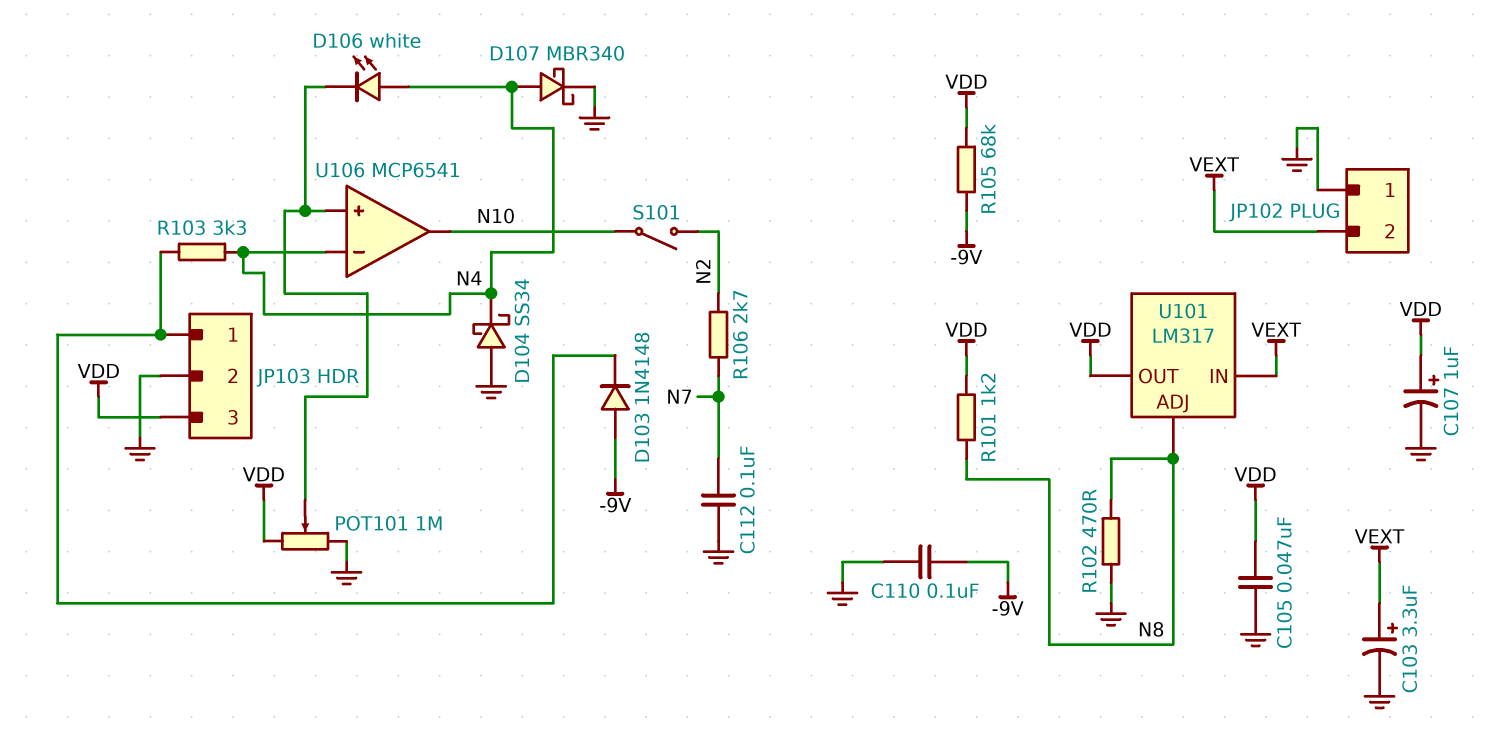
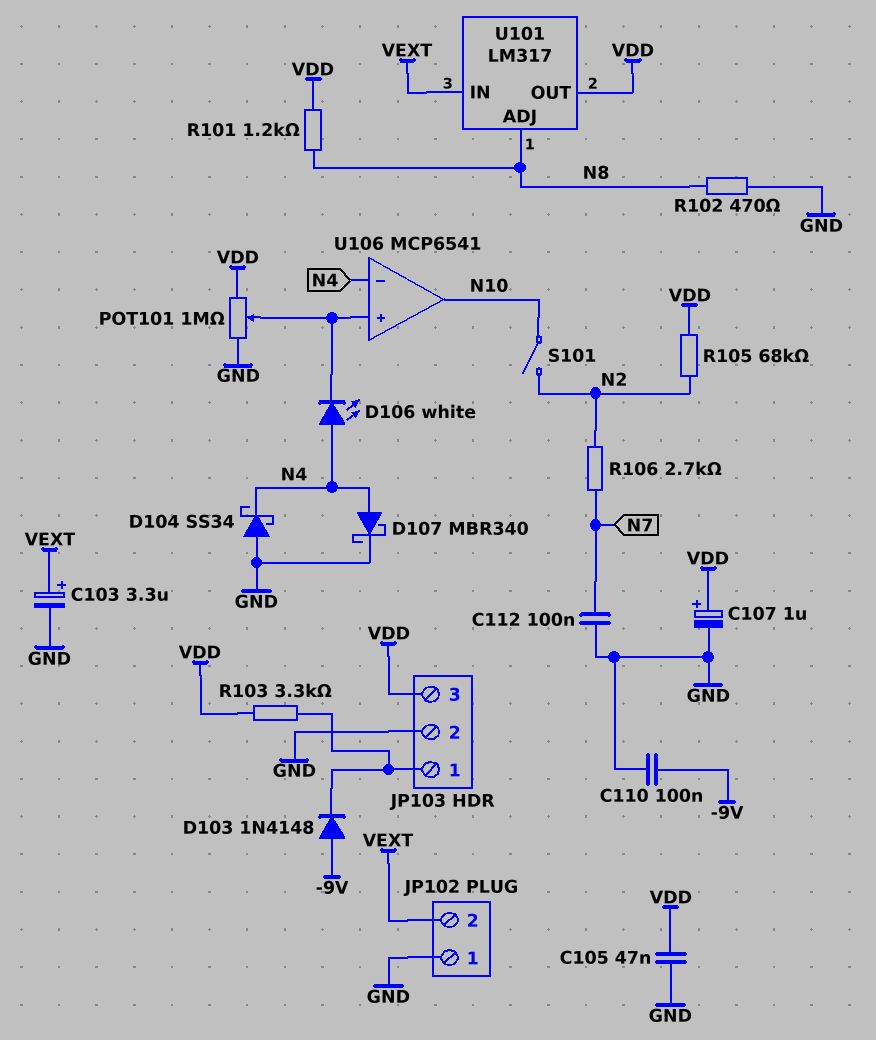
R103: 3.3k (JP103/1, N4) -> 3.3k (JP103/1, VDD)
R105: 68k (-9V, VDD) -> 68k (N2, VDD)

